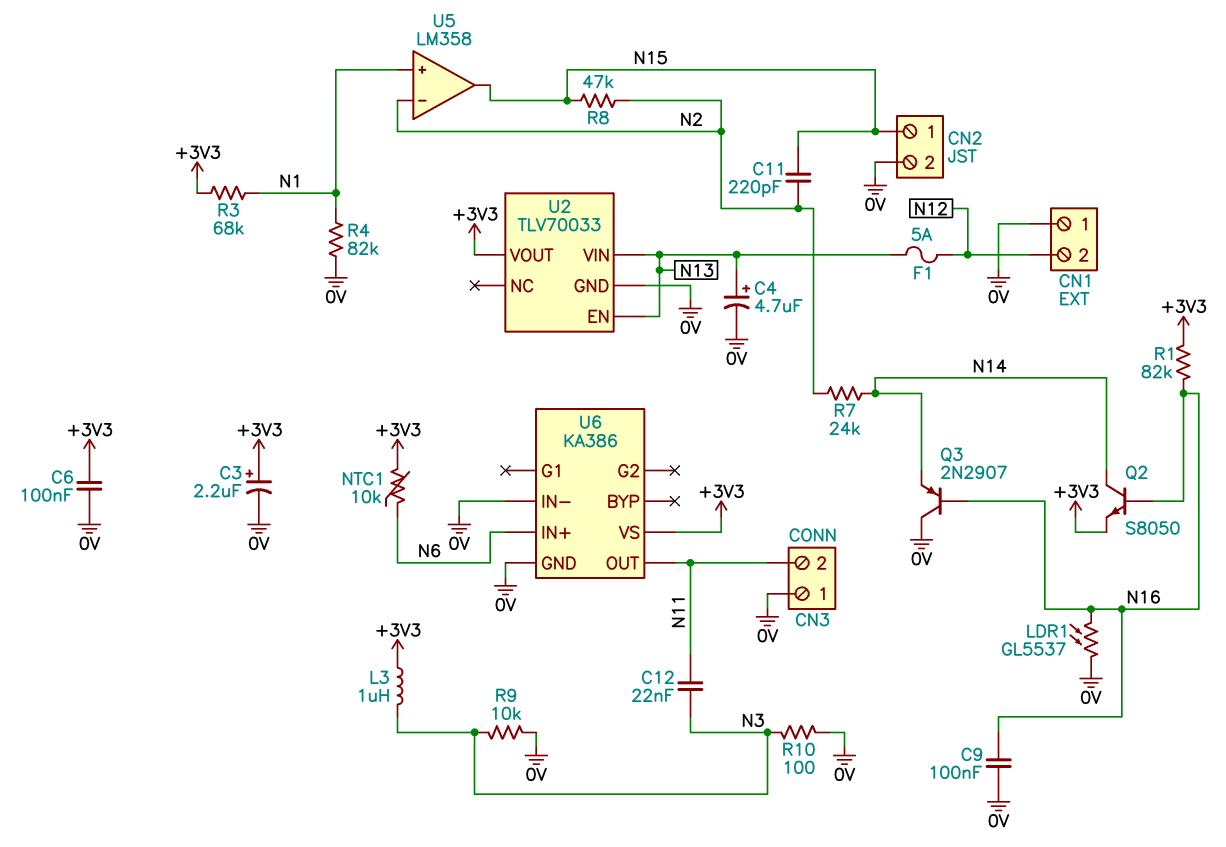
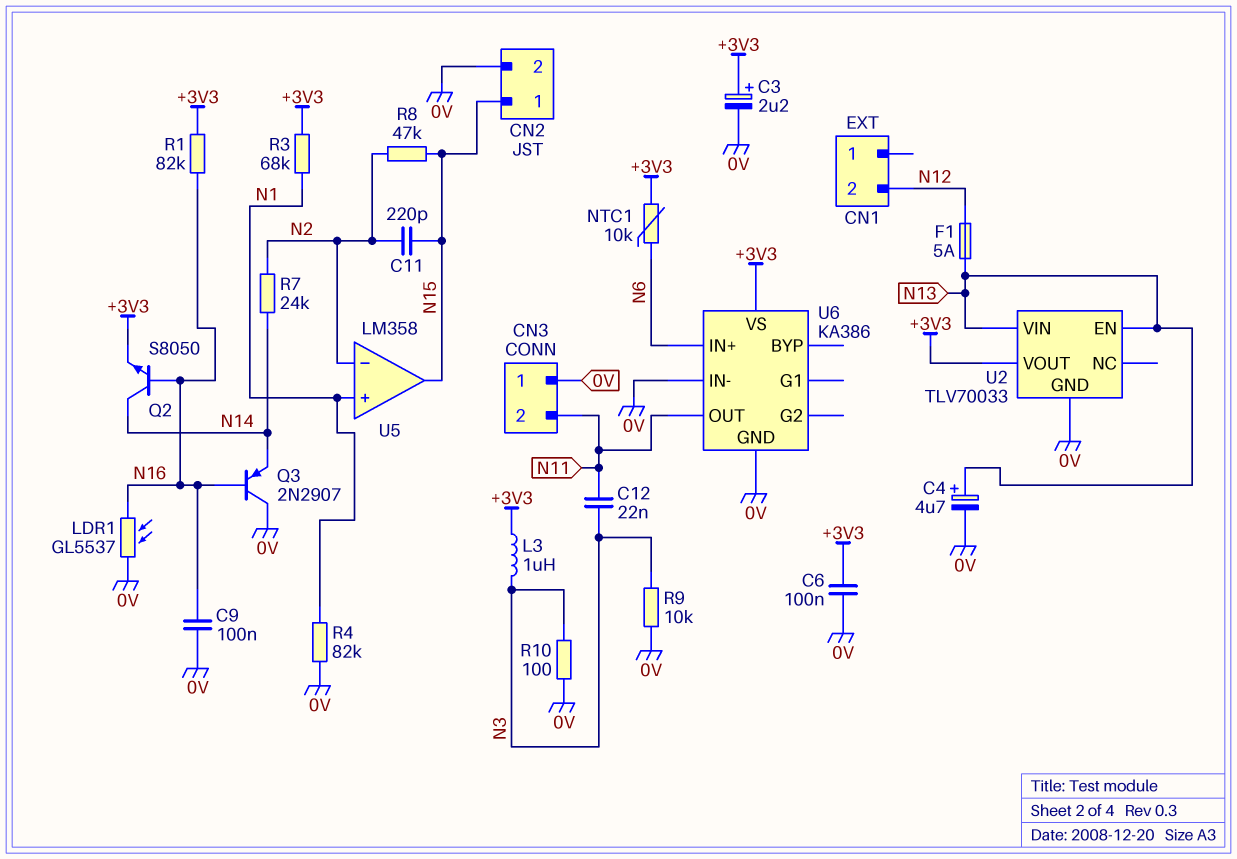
CN1 pin 1: 0V -> none

